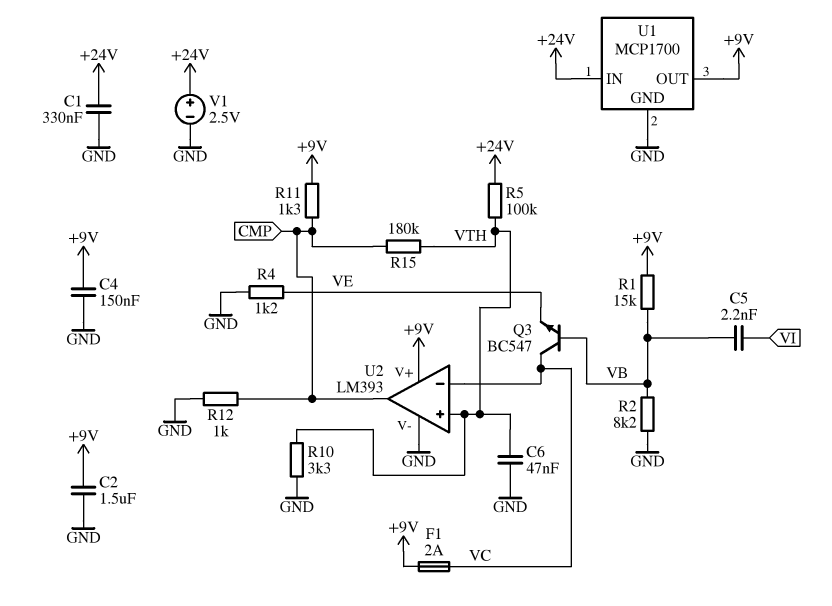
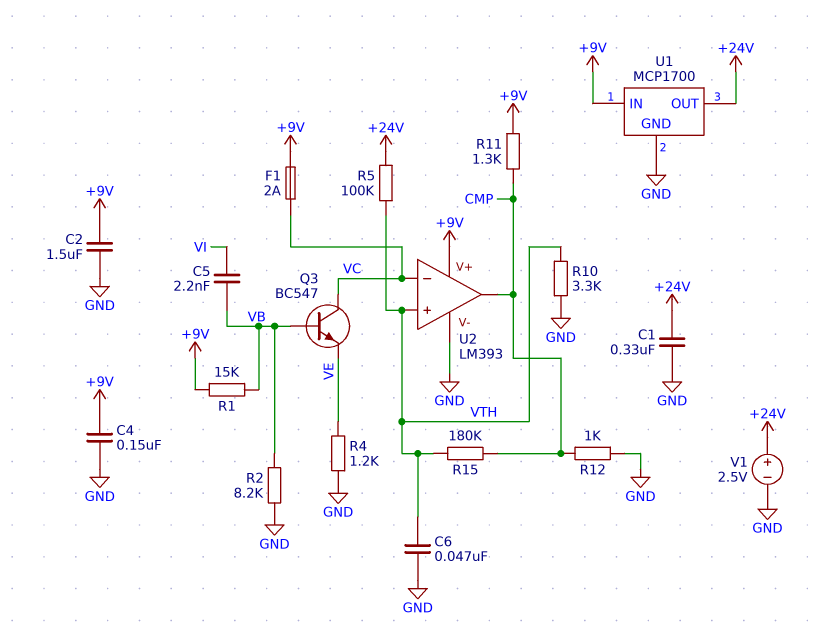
U1 pin IN: +24V -> +9V
U1 pin OUT: +9V -> +24V

